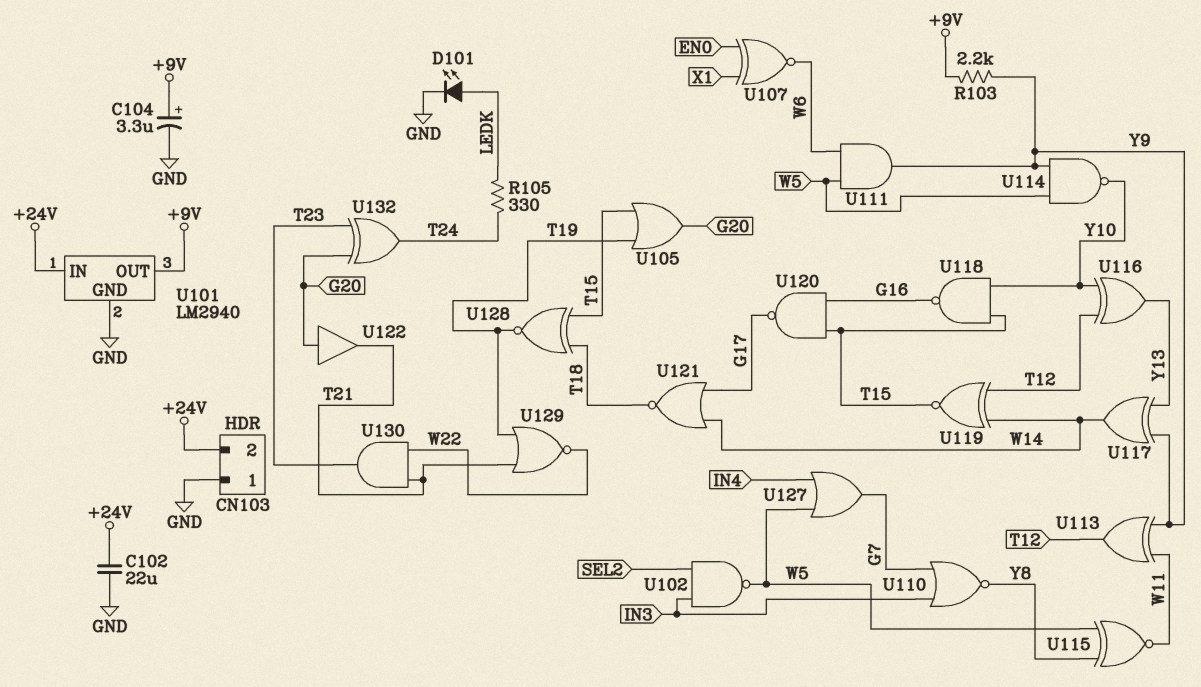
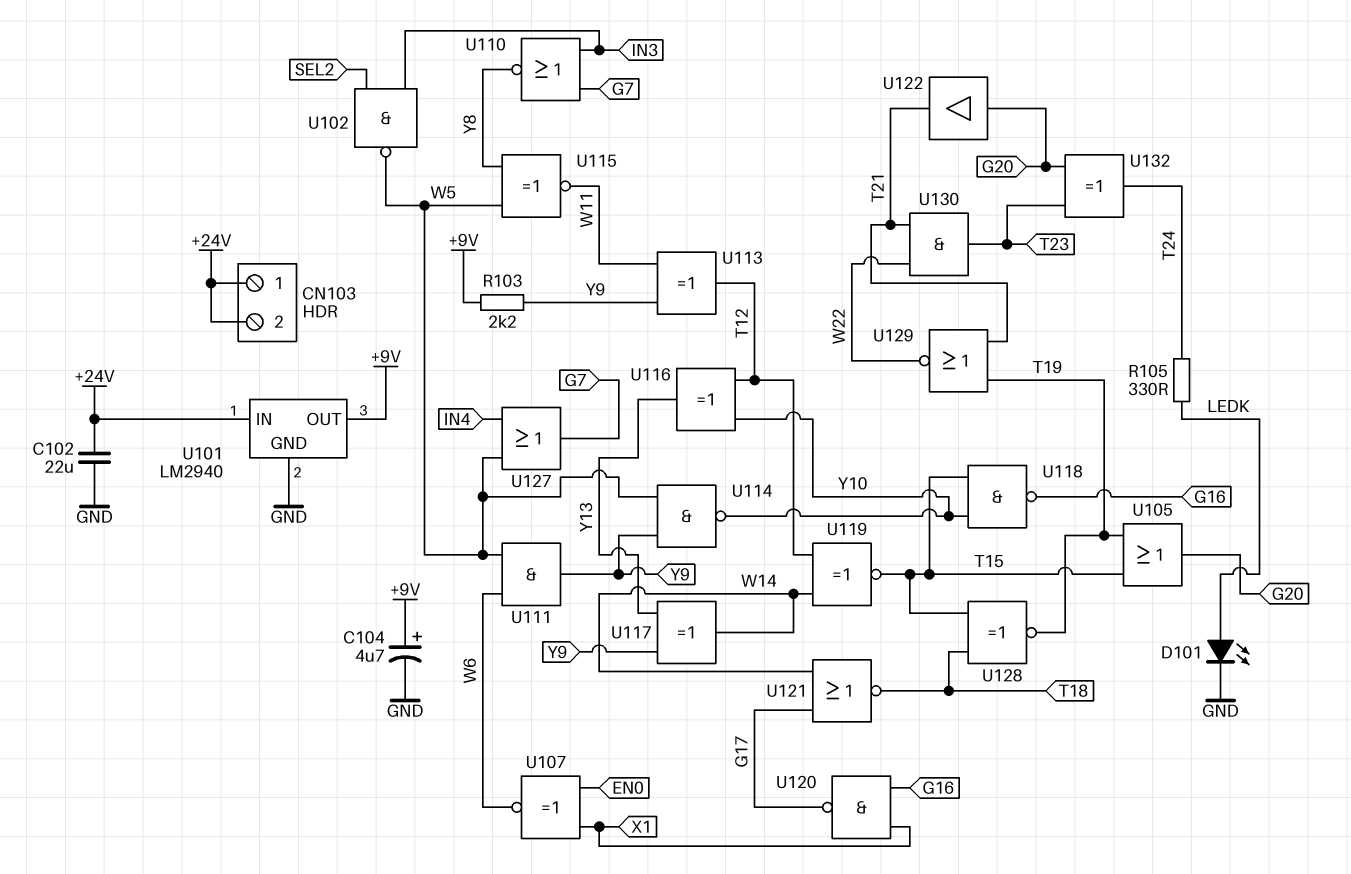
C104: 3.3uF (plus +9V, minus GND) -> 4.7uF (plus +9V, minus GND)
CN103 pin 1: GND -> +24V
U120: NAND (in G16, in T15, out G17) -> NAND (in G16, in X1, out G17)

